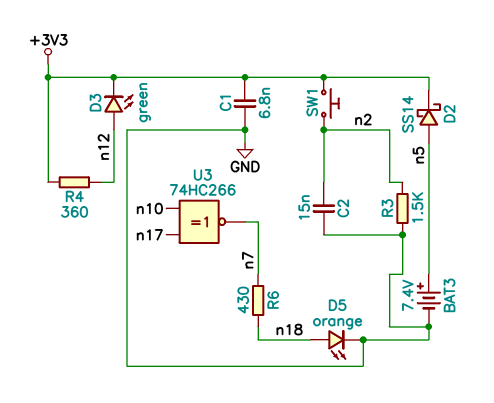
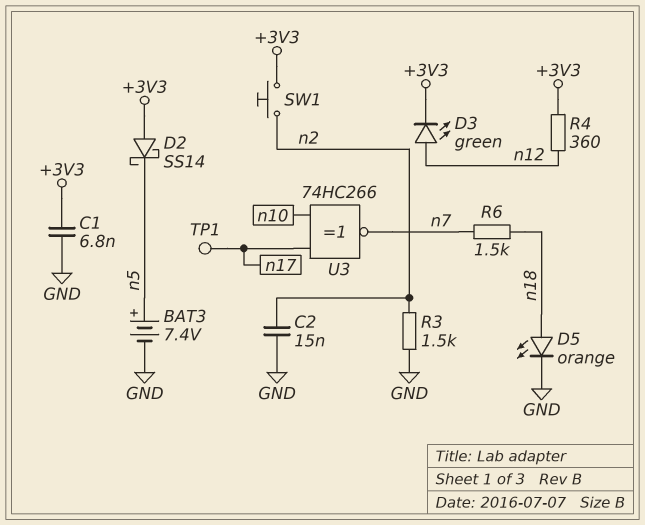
D2: schottky SS14 (A n5, K +3V3) -> schottky SS14 (A +3V3, K n5)
R6: 430 (n7, n18) -> 1.5k (n7, n18)
TP1: none -> test point (n17)

